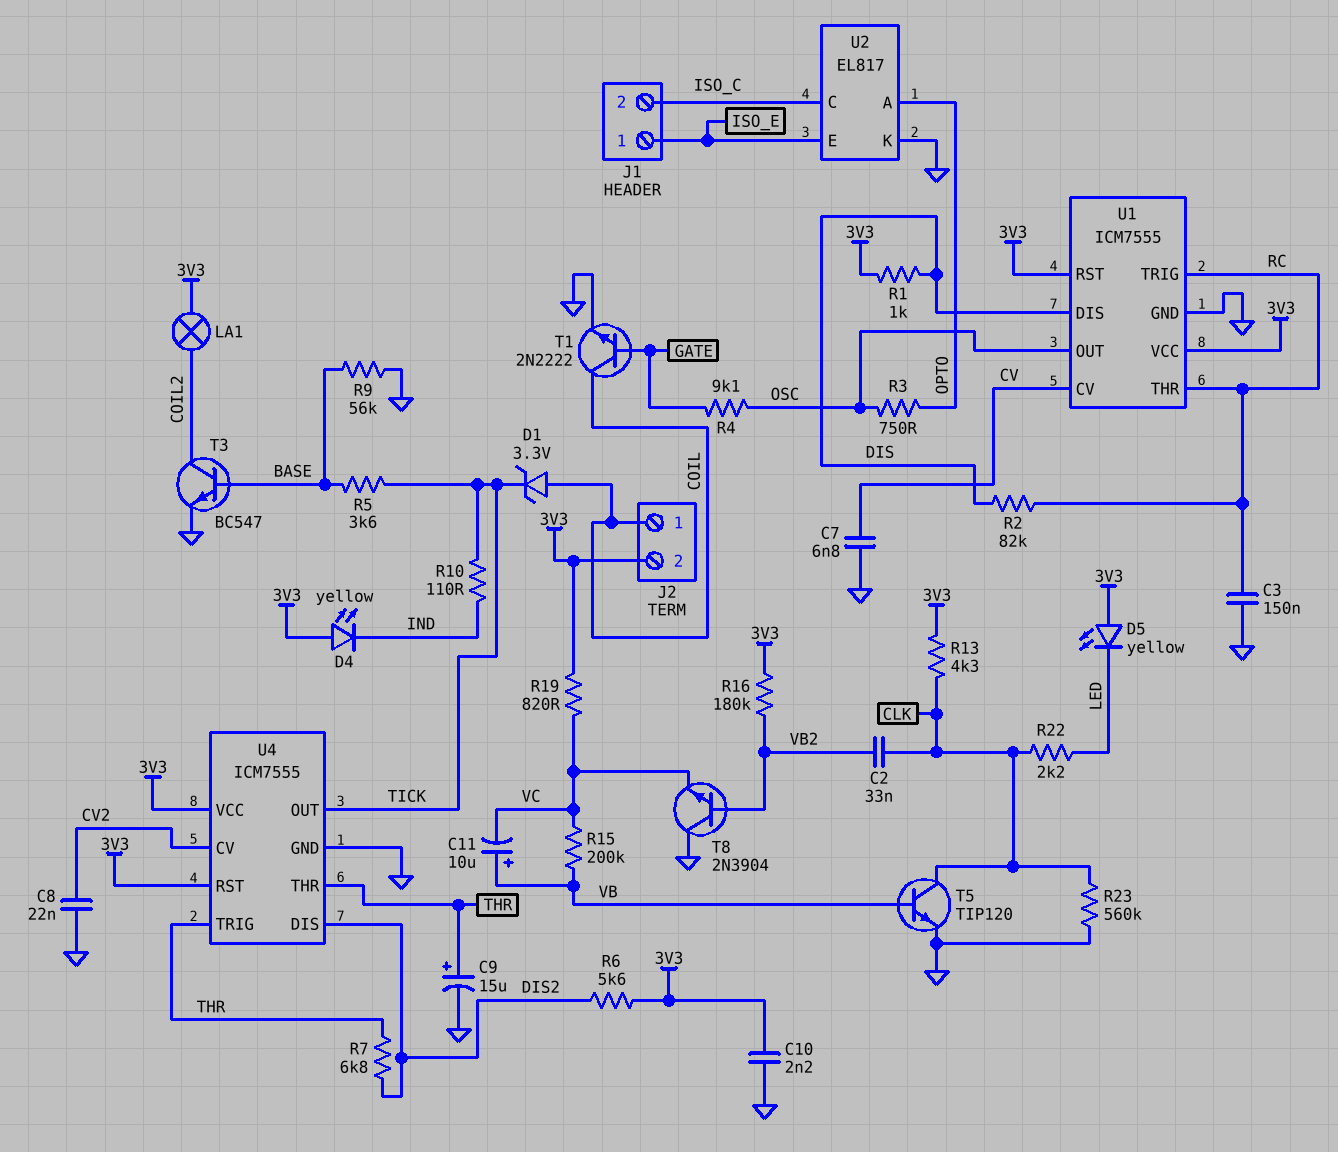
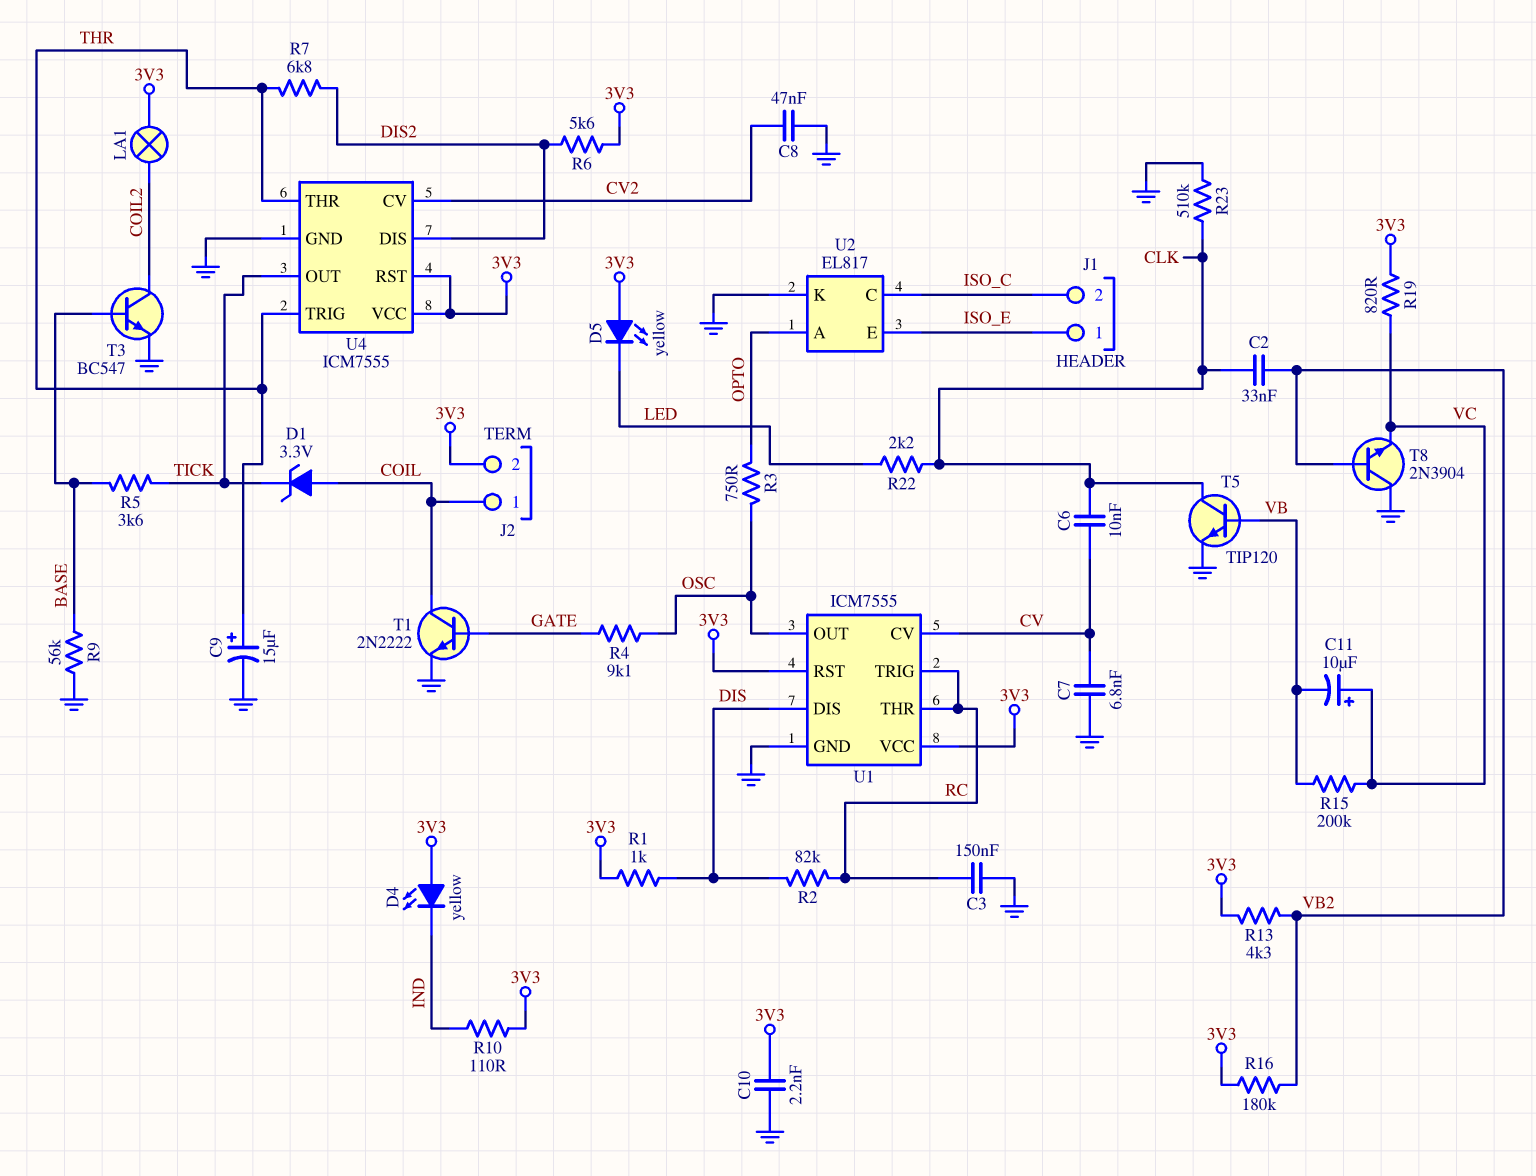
C6: none -> 10nF (CLK, CV)
C8: 22nF (CV2, GND) -> 47nF (CV2, GND)
C11: 10uF (plus VB, minus VC) -> 10uF (plus VC, minus VB)
R10: 110 (IND, TICK) -> 110 (3V3, IND)
R13: 4.3k (3V3, CLK) -> 4.3k (3V3, VB2)
R23: 560k (CLK, GND) -> 510k (CLK, GND)

